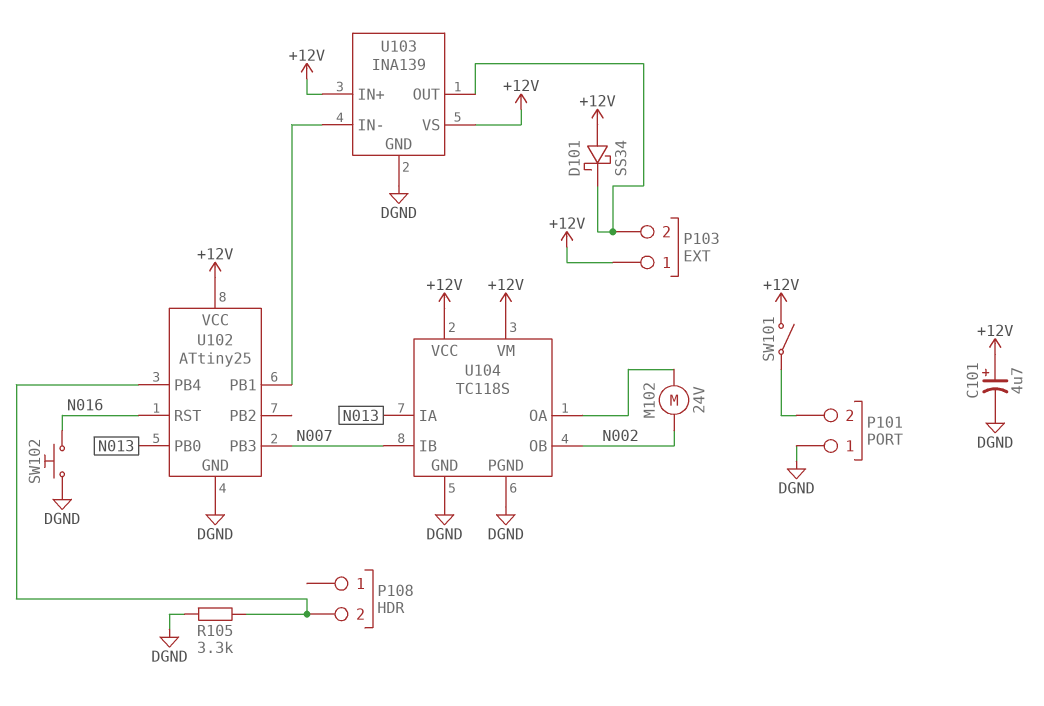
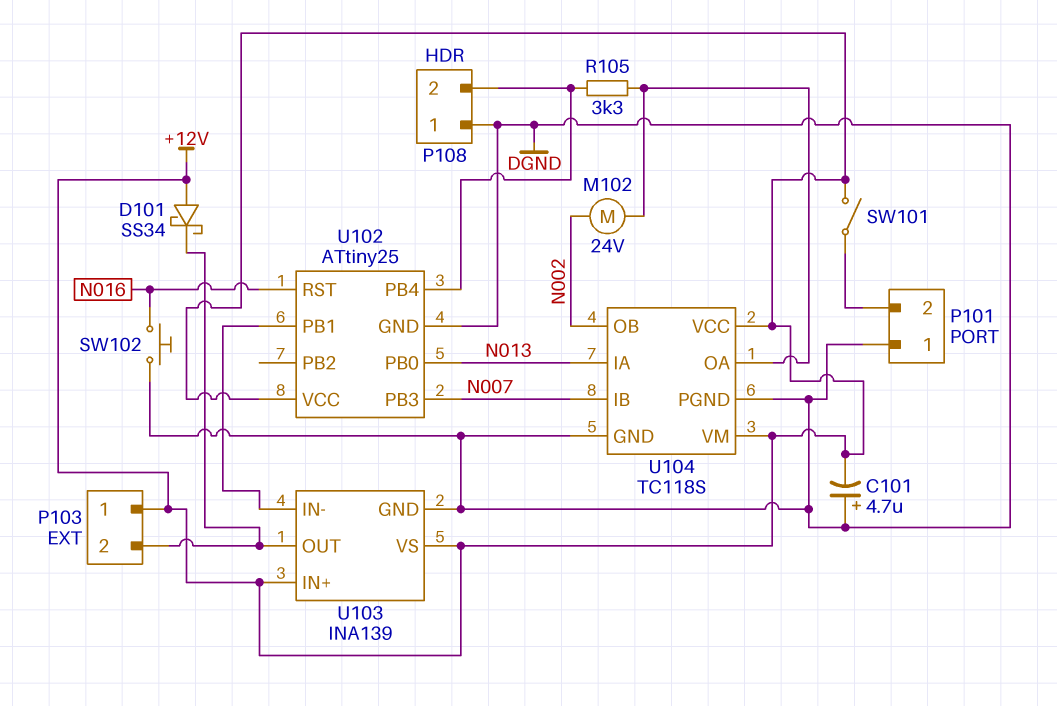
C101: 4.7uF (plus +12V, minus DGND) -> 4.7uF (plus DGND, minus +12V)
P108 pin 1: none -> DGND
R105: 3.3k (DGND, P108/2) -> 3.3k (P108/2, U104/OA)

